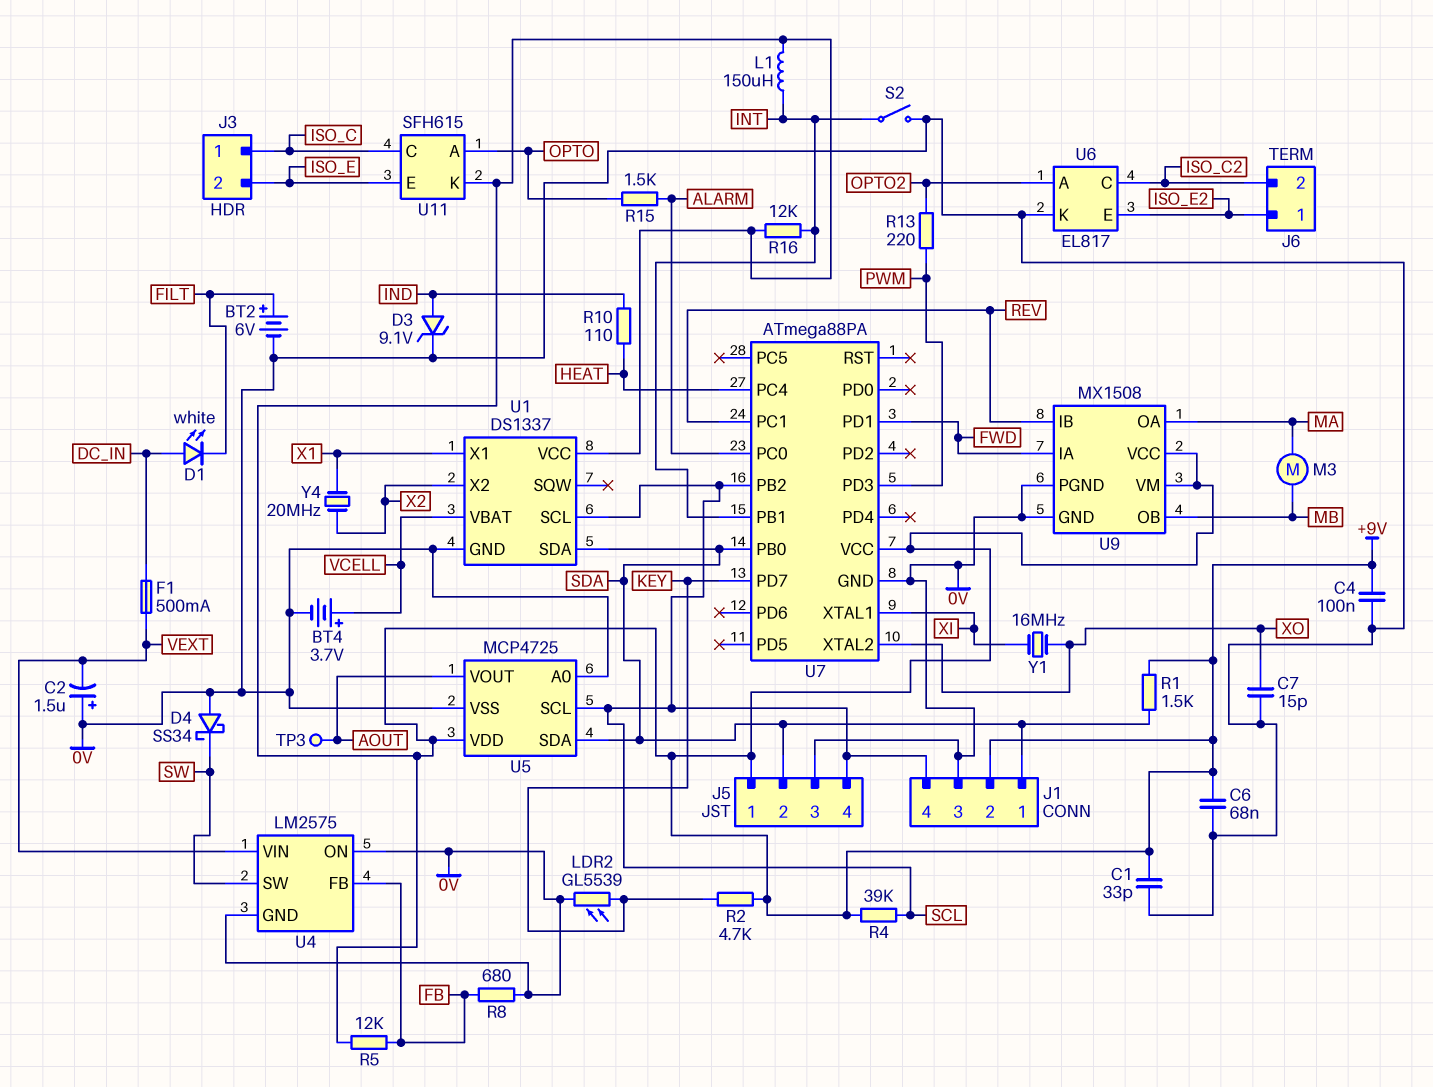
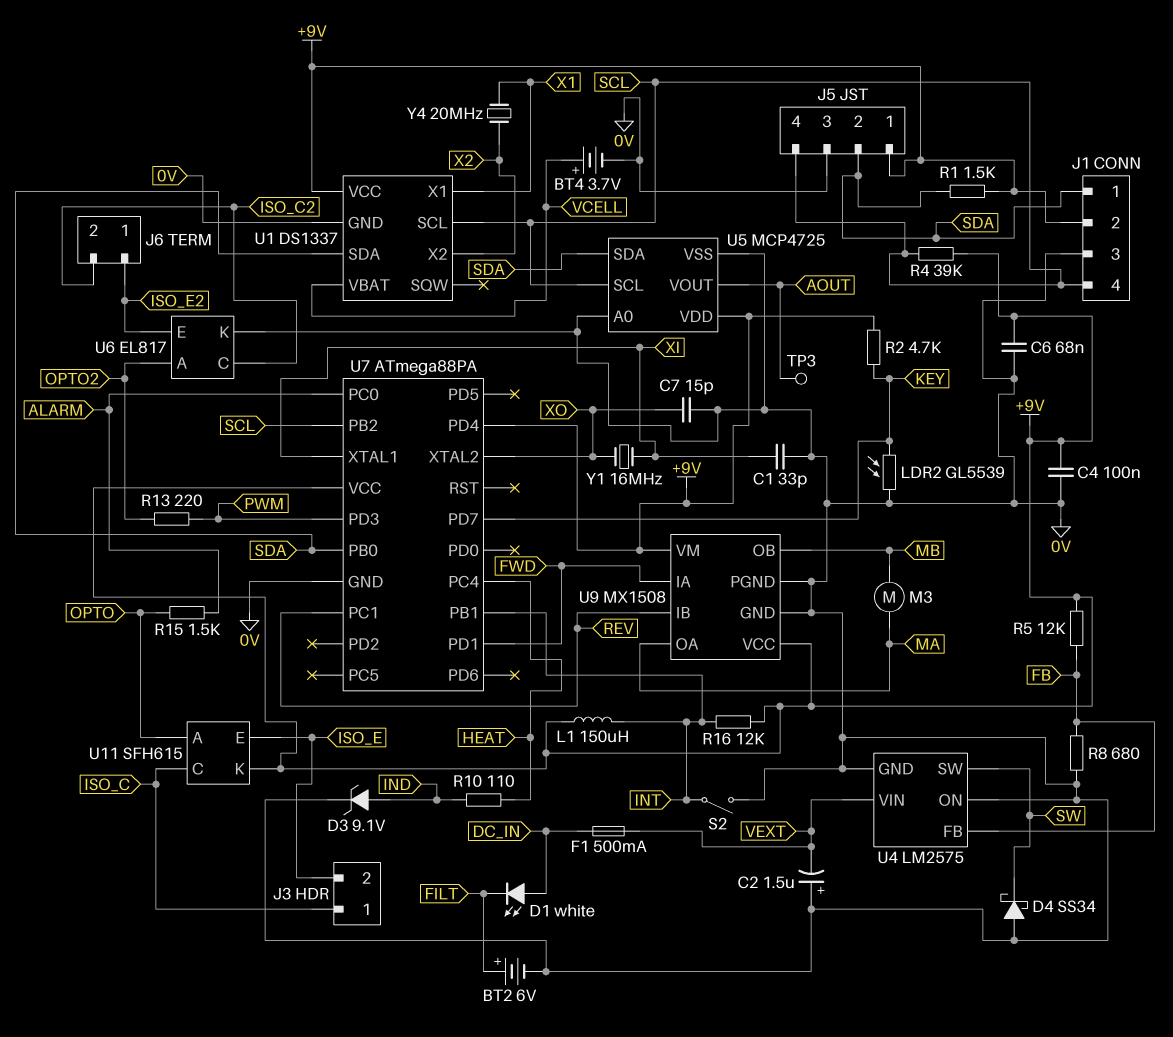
C1: 33pF (+9V, 0V) -> 33pF (0V, XI)
U7 pin PD4: none -> +9V

